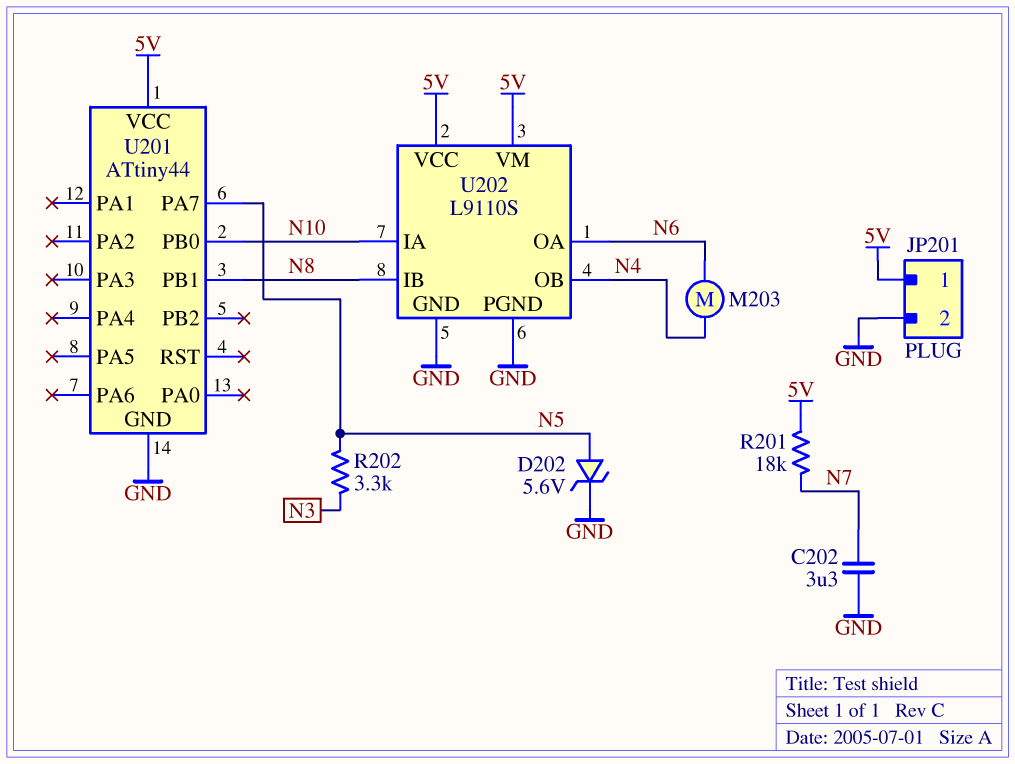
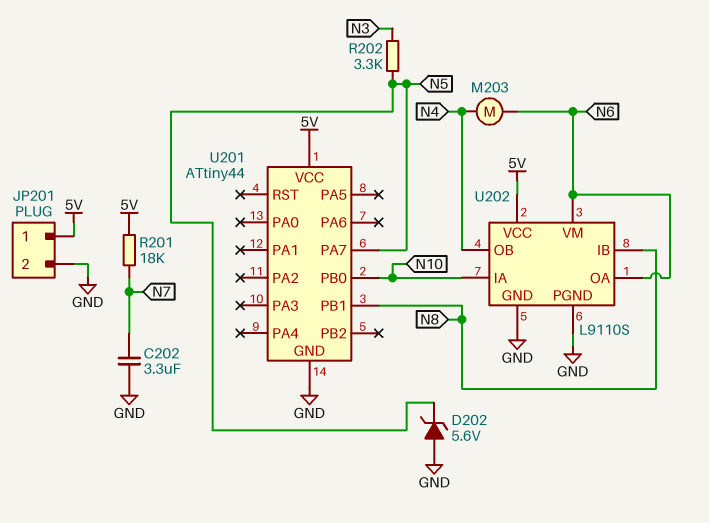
D202: zener 5.6V (A N5, K GND) -> zener 5.6V (A GND, K N5)
U202 pin VM: 5V -> N6

